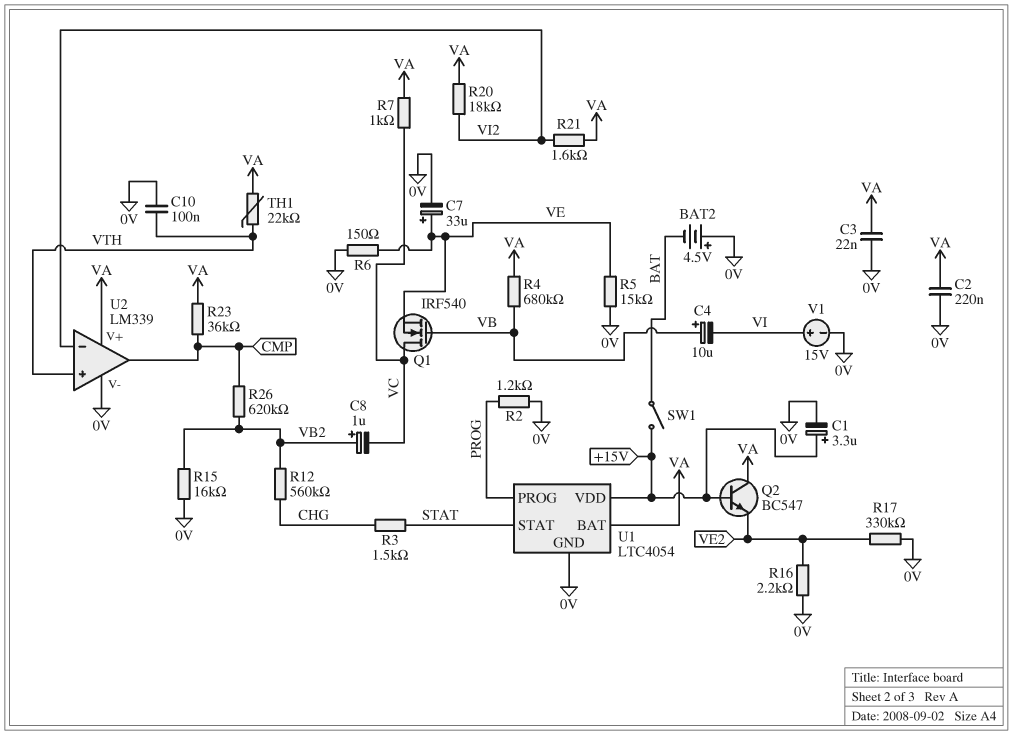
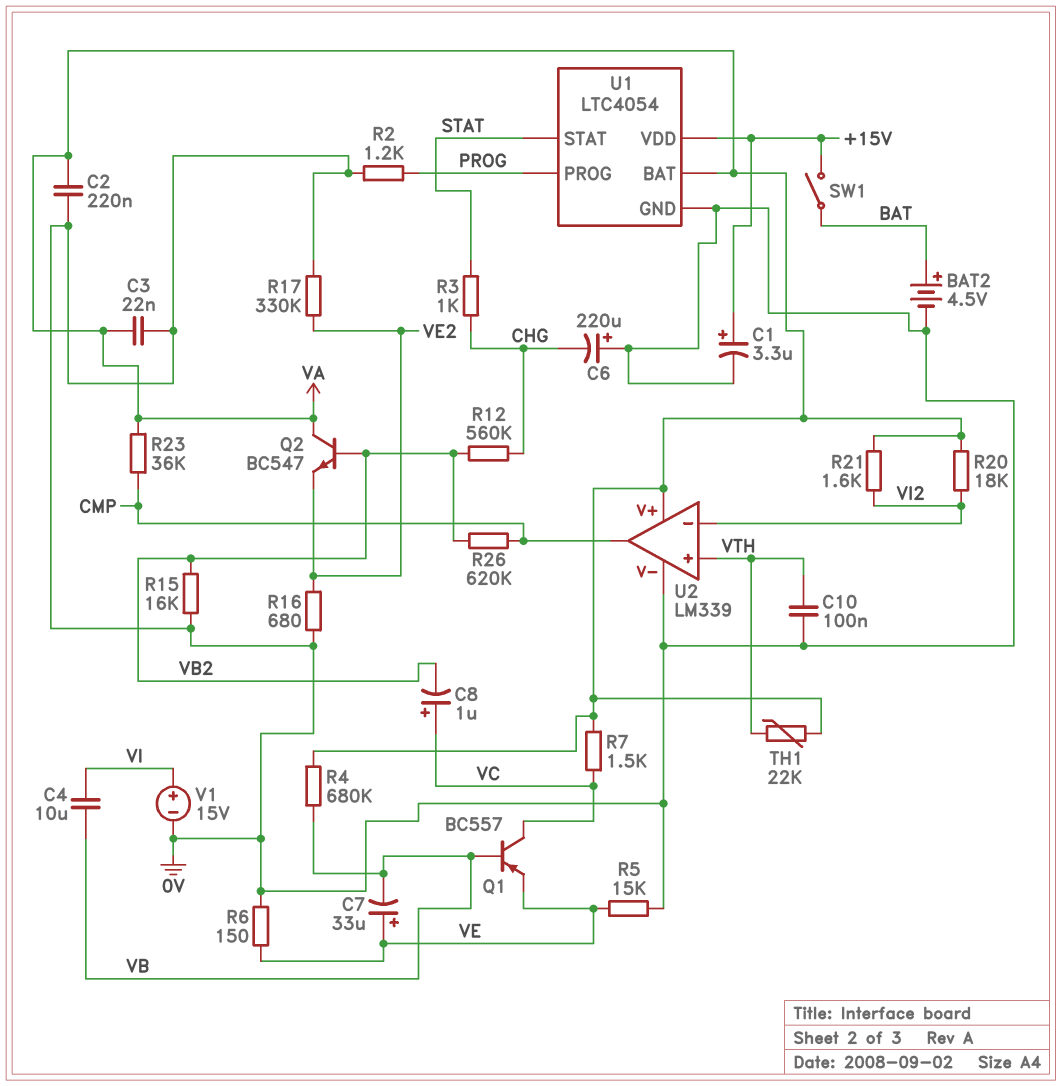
BAT2: 4.5V (plus 0V, minus BAT) -> 4.5V (plus BAT, minus 0V)
C4: 10uF (plus VB, minus VI) -> 10uF (VB, VI)
C6: none -> 220uF (plus 0V, minus CHG)
C7: 33uF (plus VE, minus 0V) -> 33uF (plus VE, minus VB)
C8: 1uF (plus VB2, minus VC) -> 1uF (plus VC, minus VB2)
Q1: NMOS IRF540 (G VB, D VC, S VE) -> PNP BC557 (B VB, C VC, E VE)
Q2: NPN BC547 (B +15V, C VA, E VE2) -> NPN BC547 (B VB2, C VA, E VE2)
R3: 1.5k (CHG, STAT) -> 1k (CHG, STAT)
R7: 1k (VA, VC) -> 1.5k (VA, VC)
R16: 2.2k (0V, VE2) -> 680 (0V, VE2)

